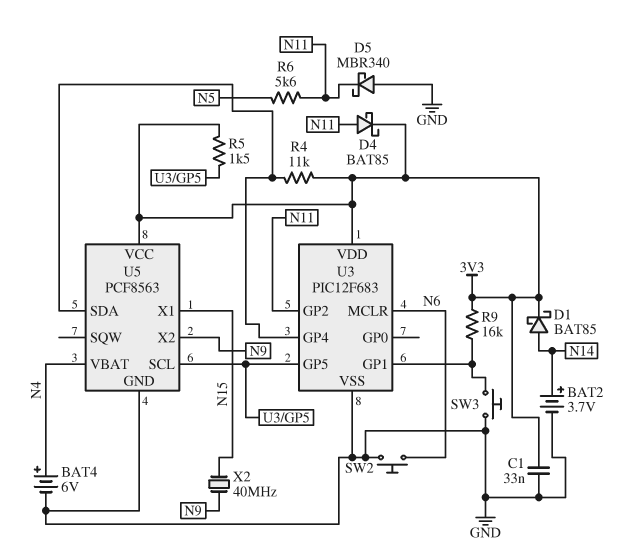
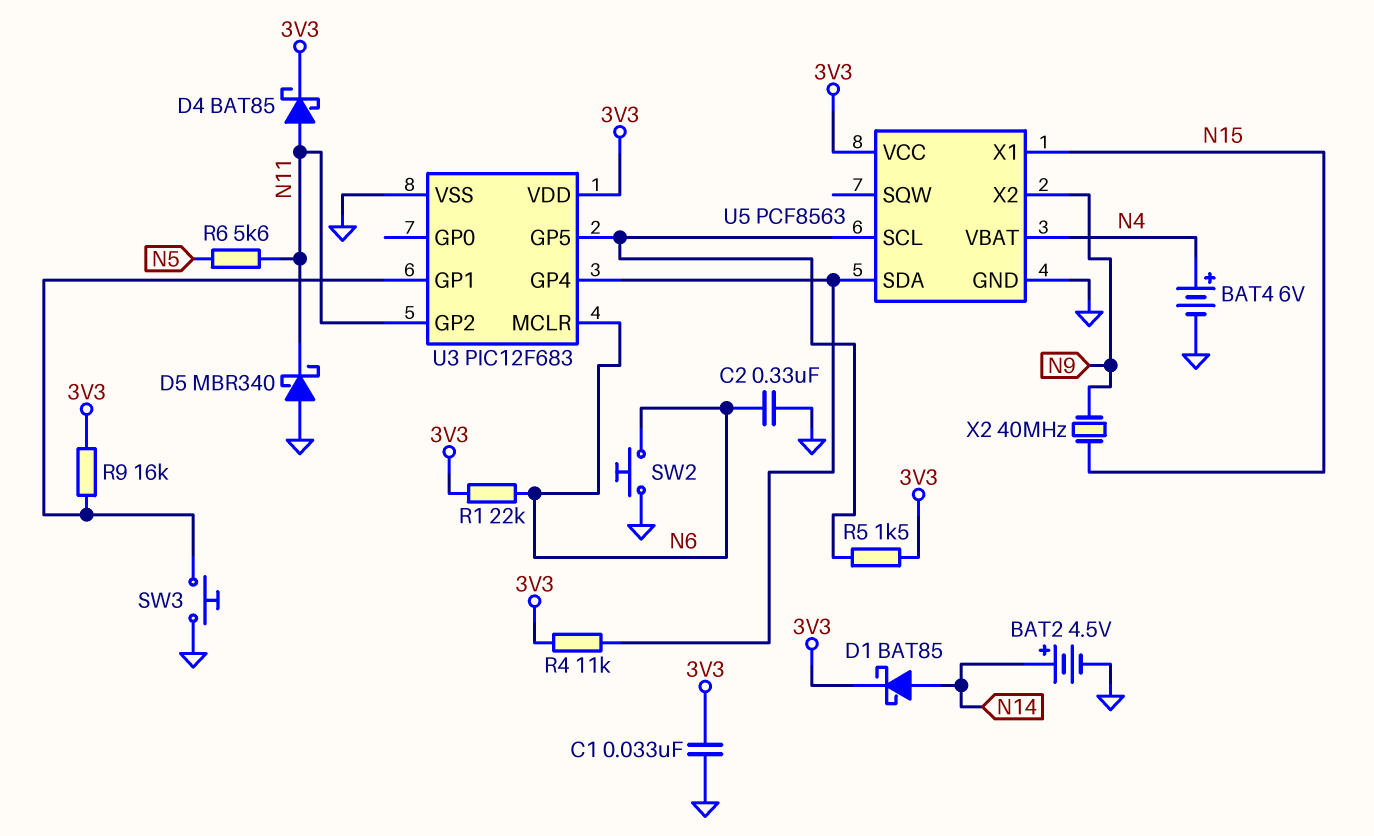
BAT2: 3.7V (plus N14, minus GND) -> 4.5V (plus N14, minus GND)
C2: none -> 330nF (GND, N6)
R1: none -> 22k (3V3, N6)

